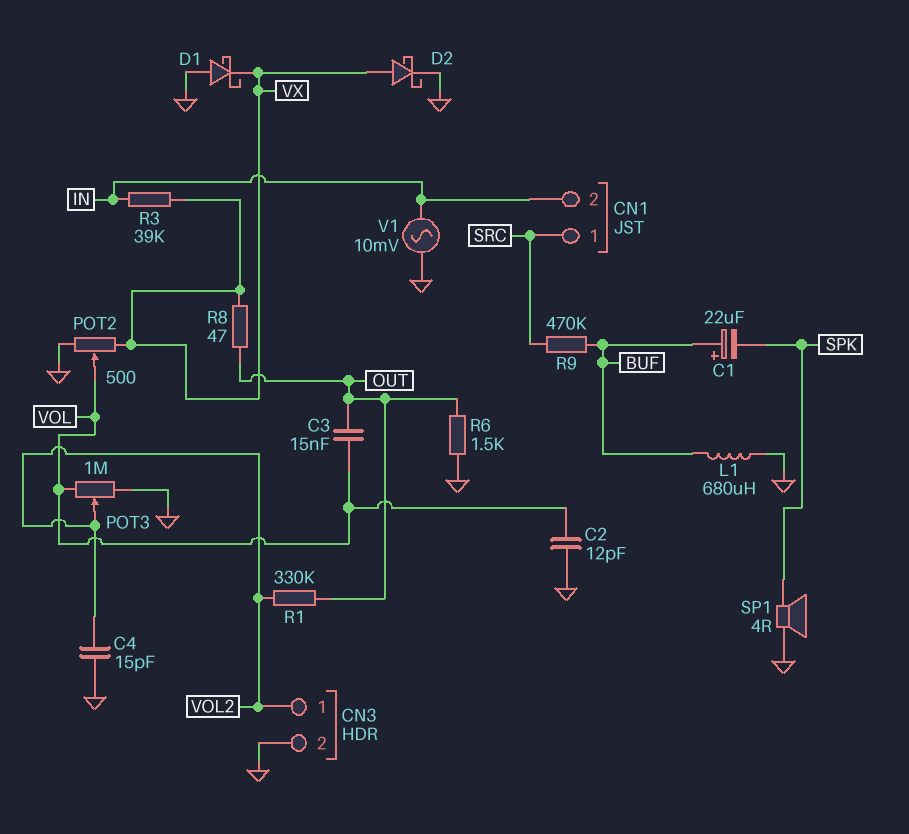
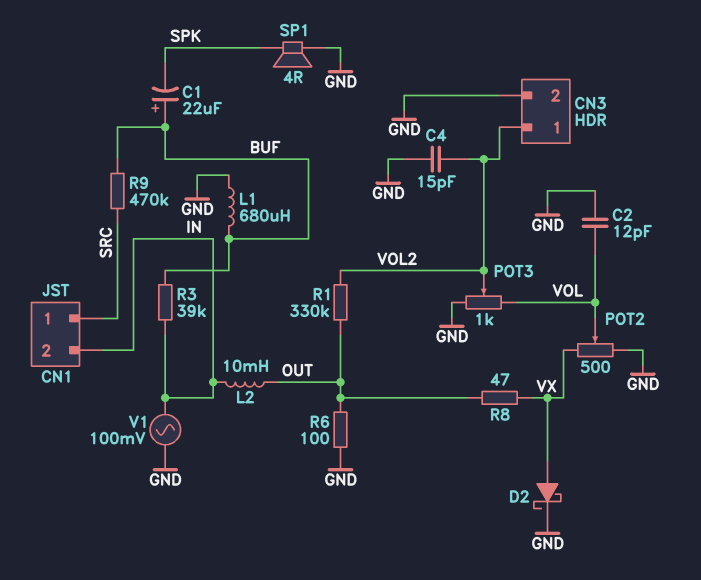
C3: 15nF (OUT, VOL) -> none
D1: schottky (A GND, K VX) -> none
L2: none -> 10mH (IN, OUT)
POT3: 1M (GND, VOL, wiper VOL2) -> 1k (GND, VOL, wiper VOL2)
R3: 39k (IN, VX) -> 39k (BUF, IN)
R6: 1.5k (GND, OUT) -> 100 (GND, OUT)
V1: AC 10mV (GND, IN) -> AC 100mV (GND, IN)

